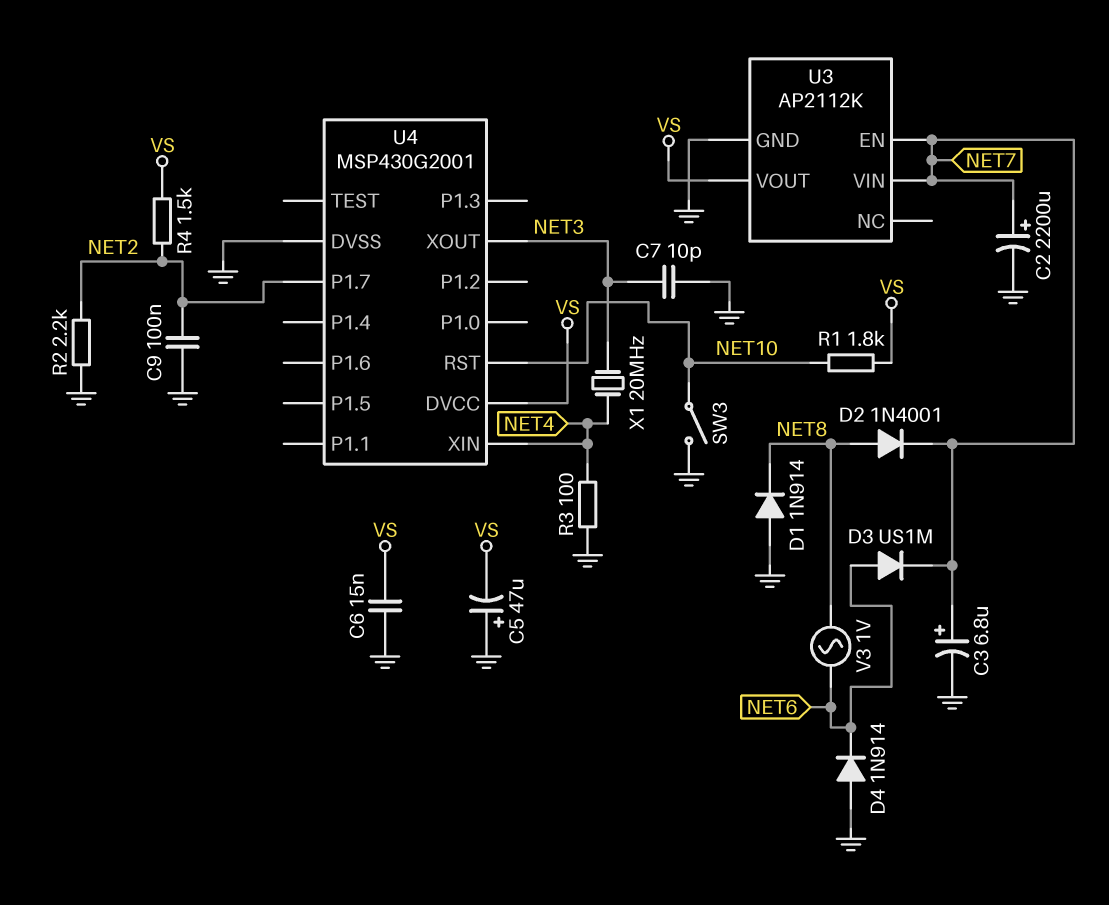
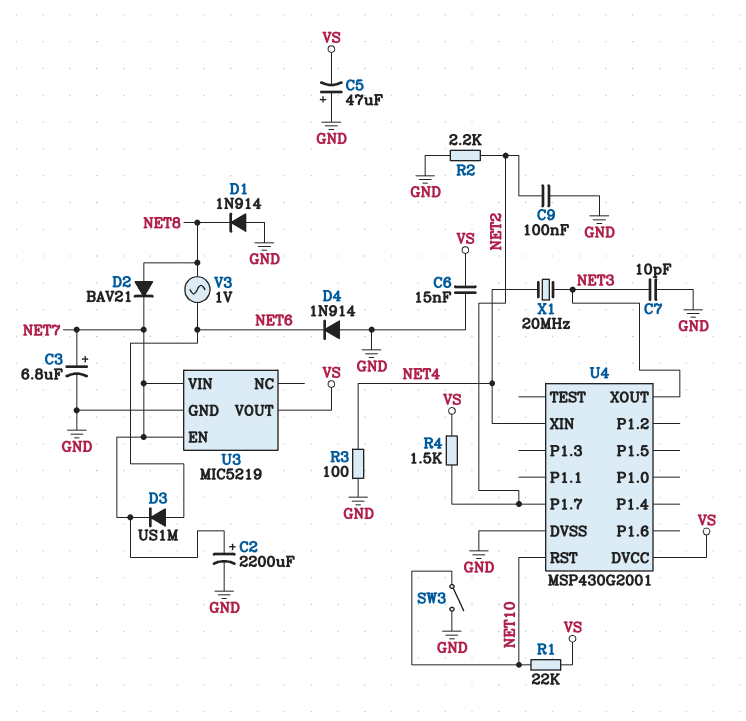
D2: diode 1N4001 (A NET8, K NET7) -> diode BAV21 (A NET8, K NET7)
R1: 1.8k (NET10, VS) -> 22k (NET10, VS)
U3: AP2112K -> MIC5219

